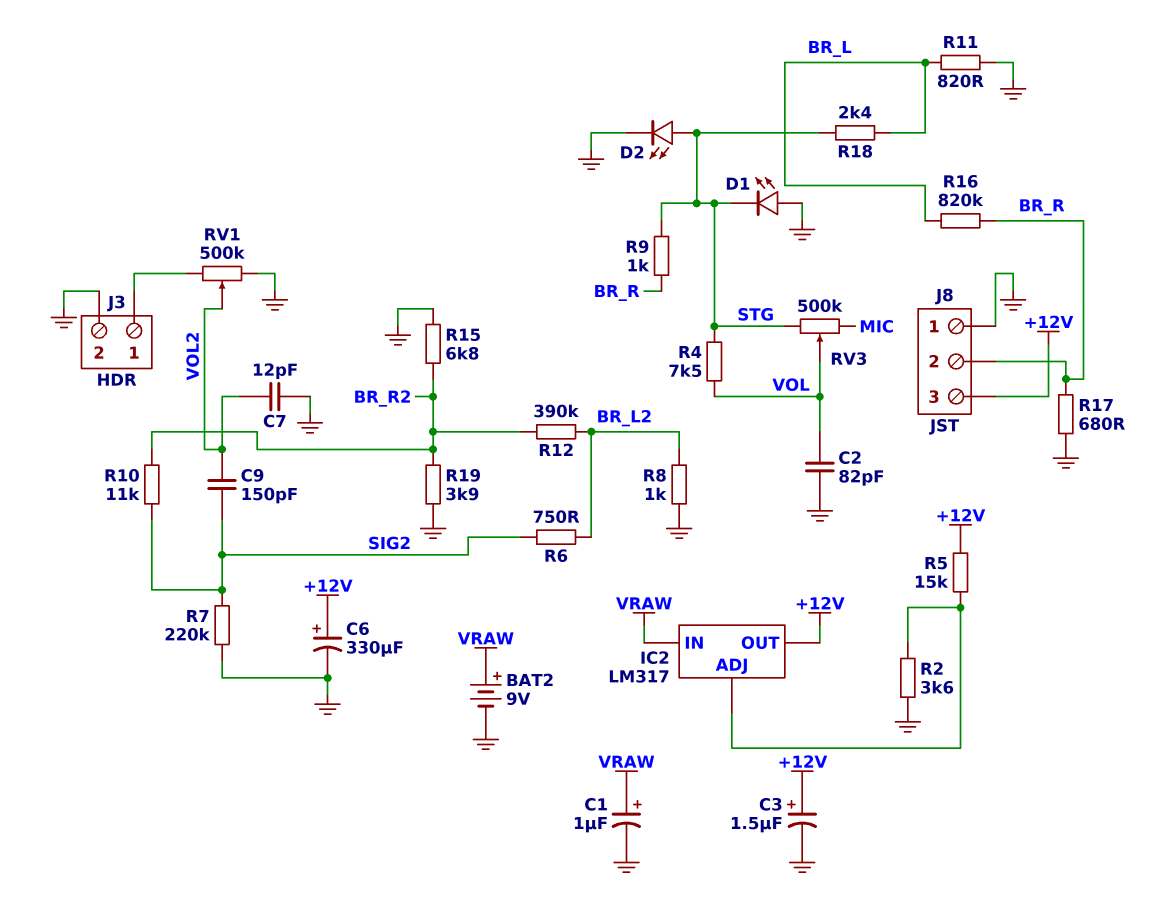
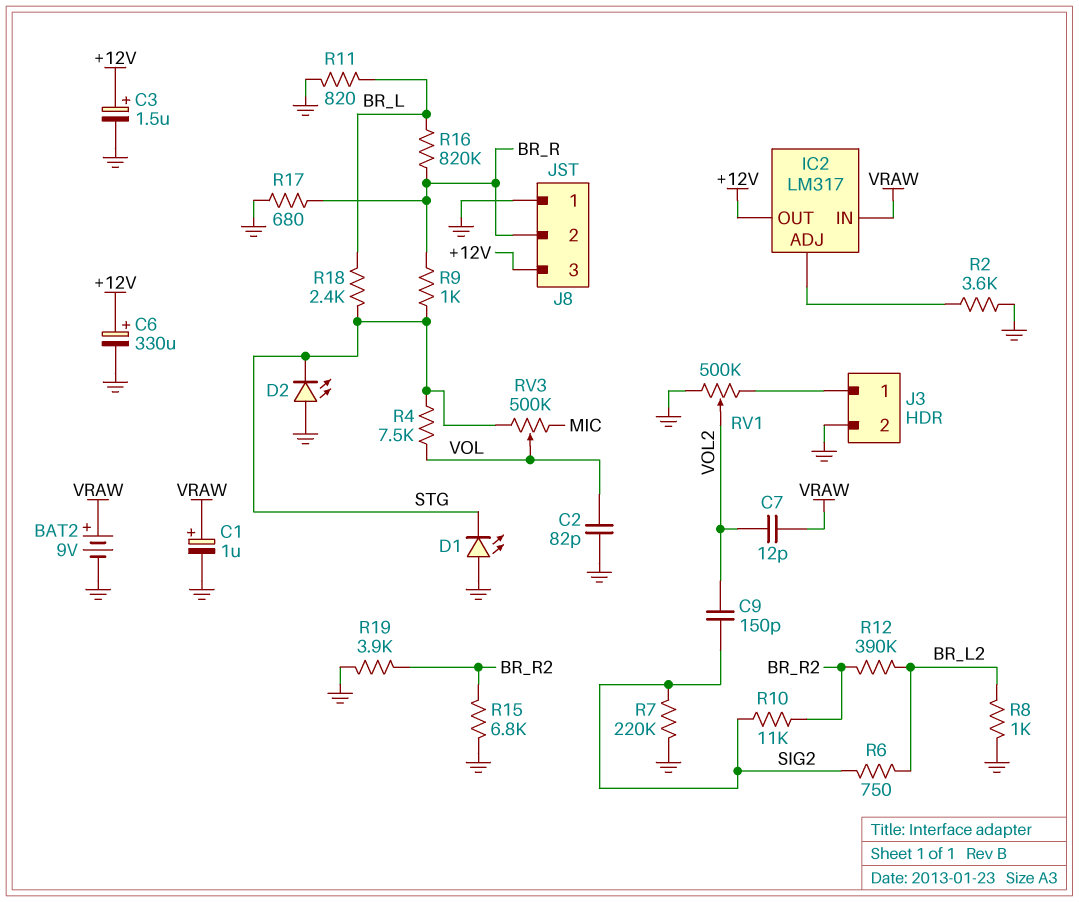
C7: 12pF (GND, VOL2) -> 12pF (VOL2, VRAW)
D2: LED (A STG, K GND) -> LED (A GND, K STG)
R5: 15k (+12V, IC2/ADJ) -> none

